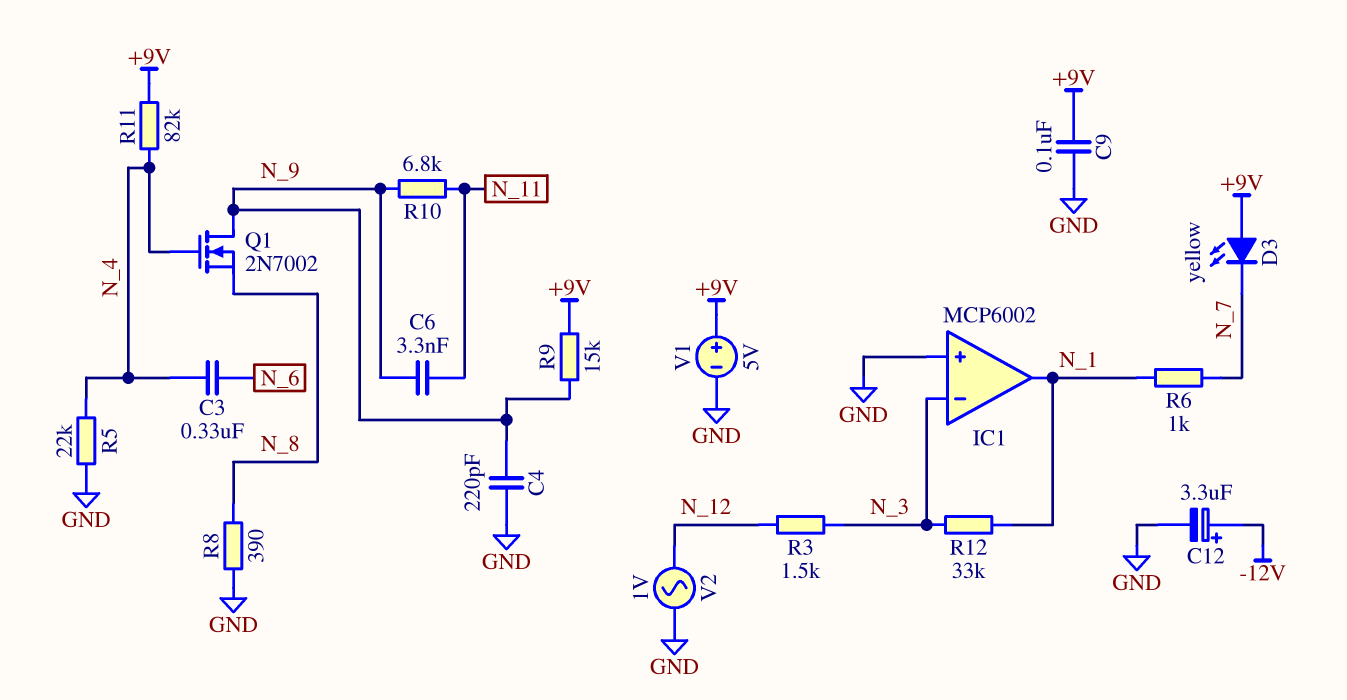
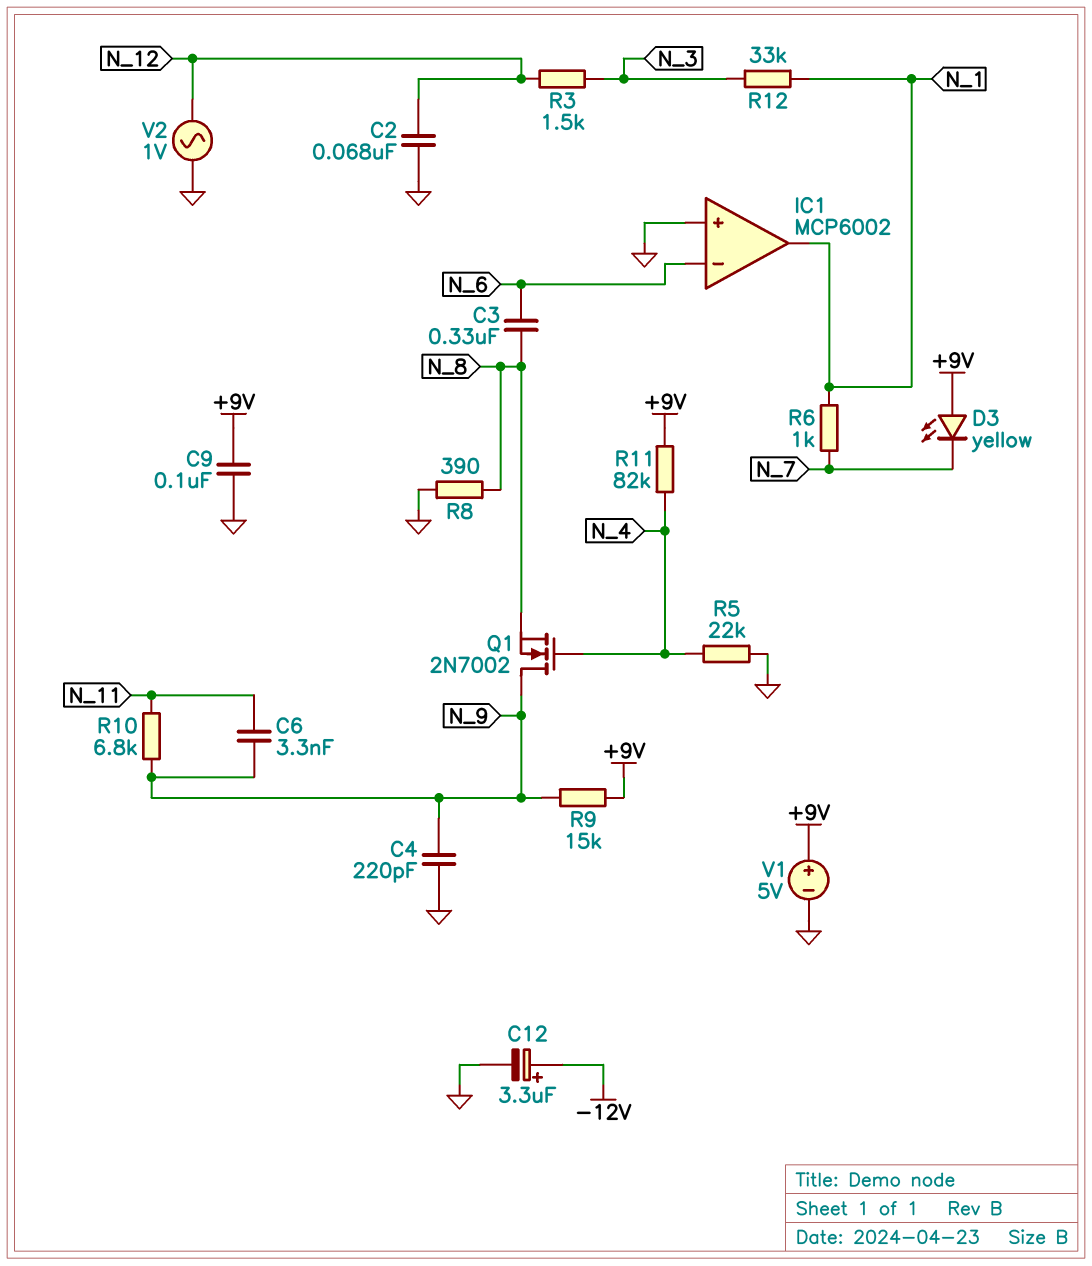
C2: none -> 68nF (GND, N_12)
C3: 330nF (N_4, N_6) -> 330nF (N_6, N_8)
IC1 pin in-: N_3 -> N_6

